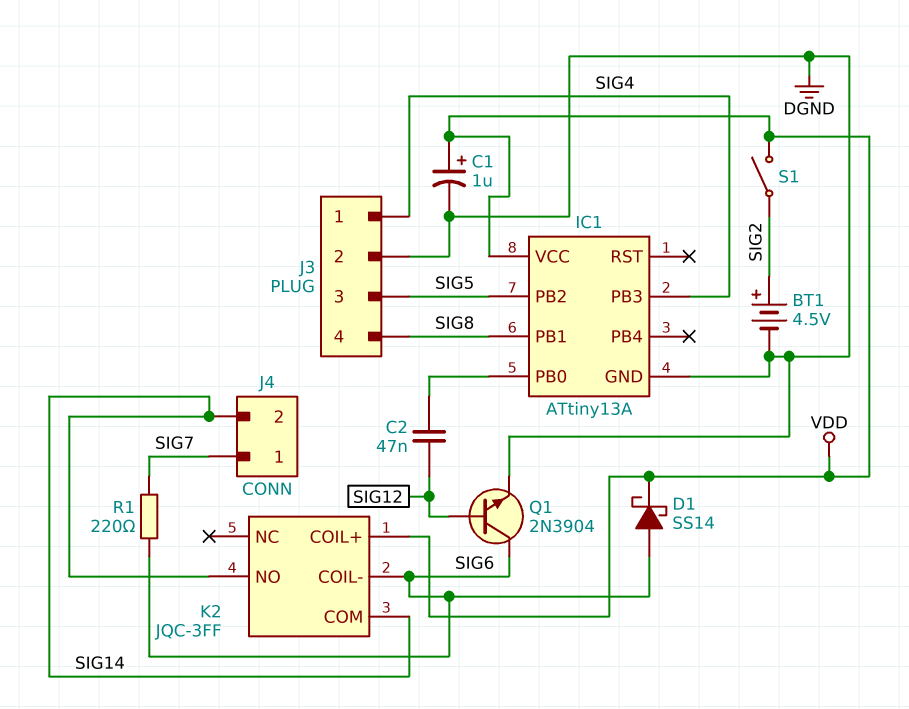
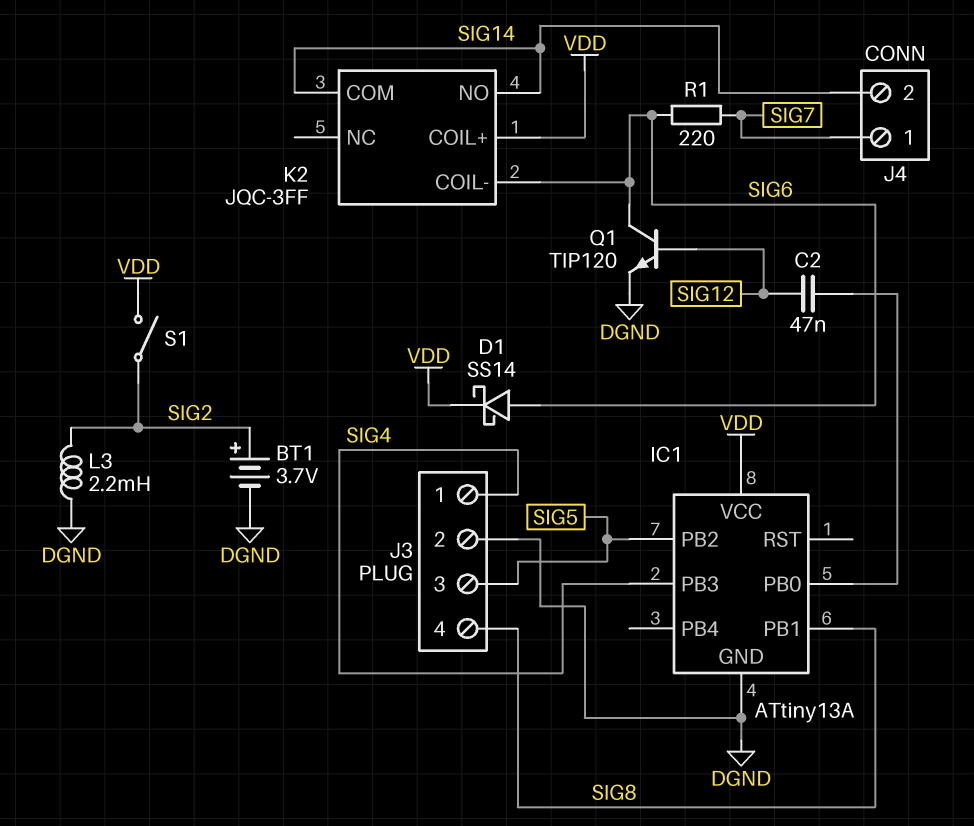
BT1: 4.5V (plus SIG2, minus DGND) -> 3.7V (plus SIG2, minus DGND)
C1: 1uF (plus VDD, minus DGND) -> none
L3: none -> 2.2mH (DGND, SIG2)
Q1: NPN 2N3904 (B SIG12, C SIG6, E DGND) -> NPN TIP120 (B SIG12, C SIG6, E DGND)

